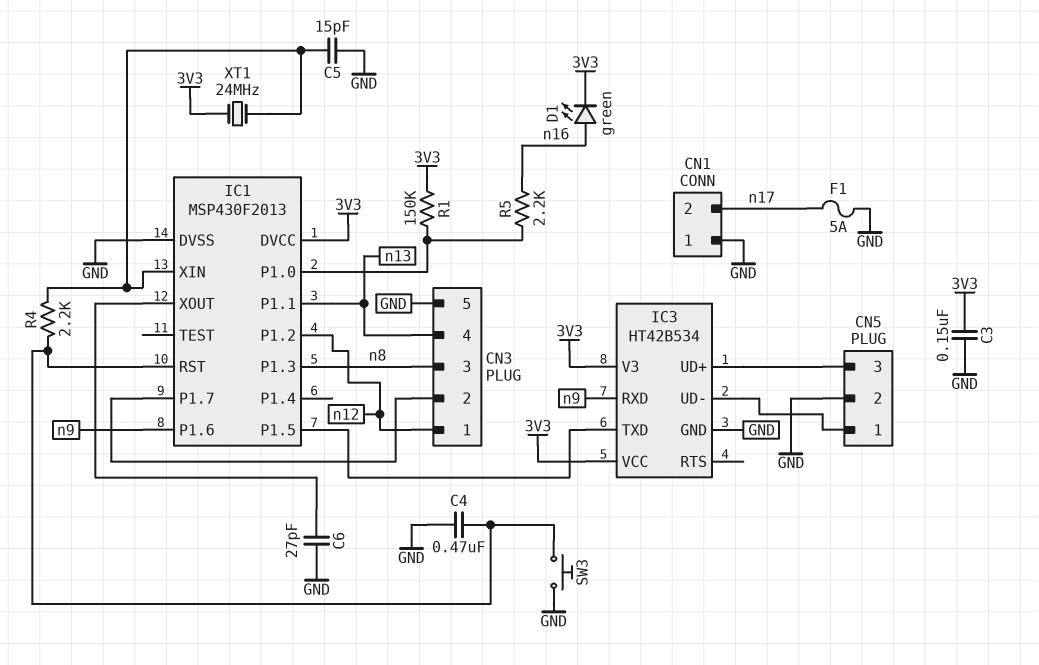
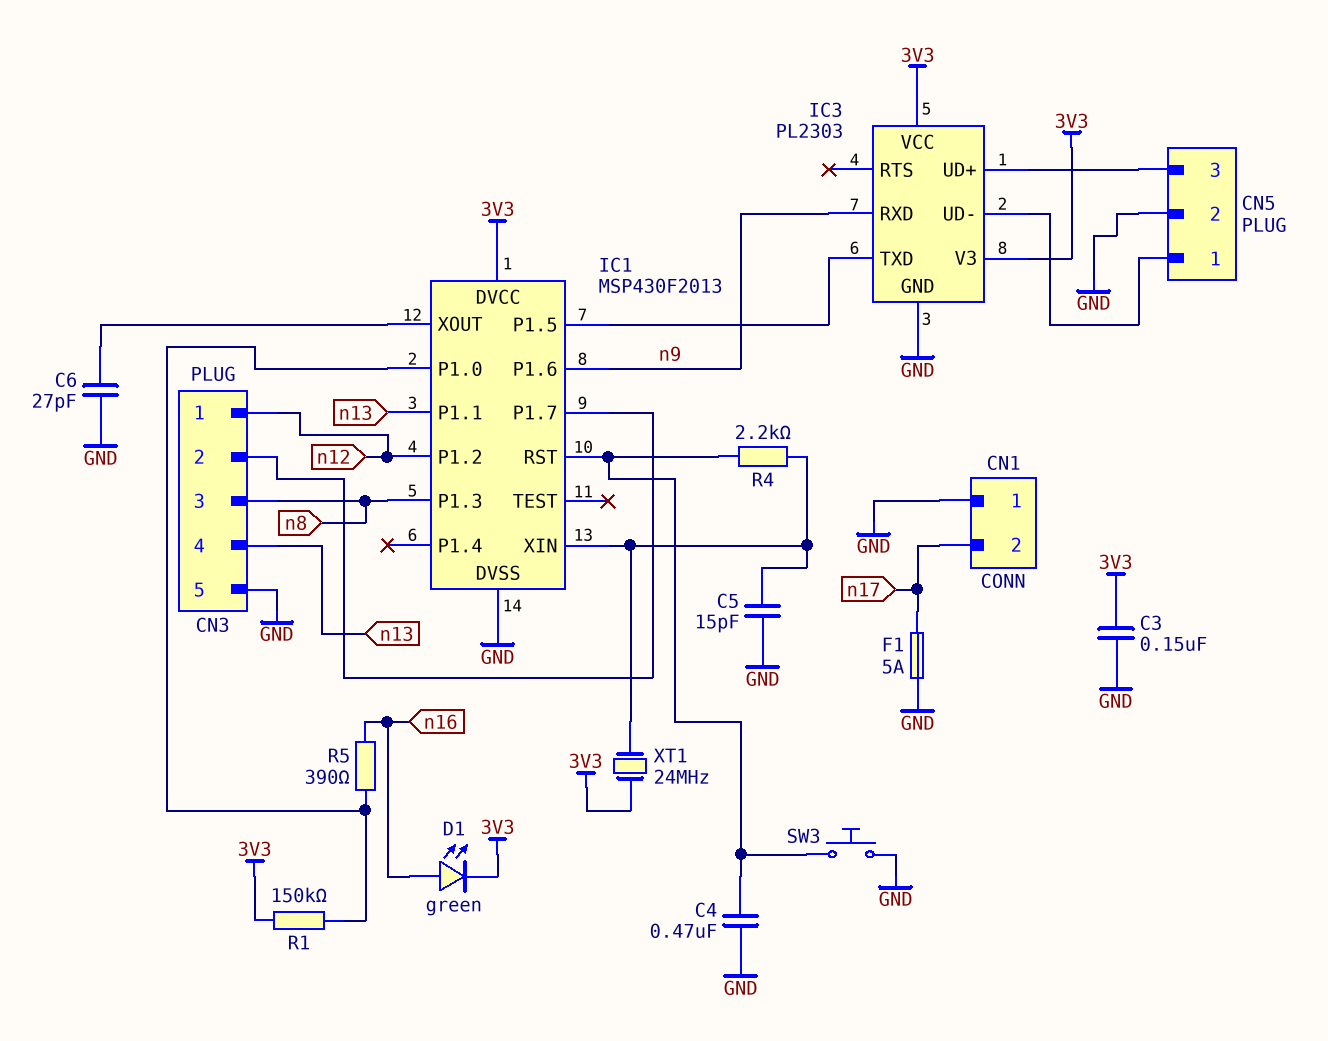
IC3: HT42B534 -> PL2303
R5: 2.2k (IC1/P1.0, n16) -> 390 (IC1/P1.0, n16)

